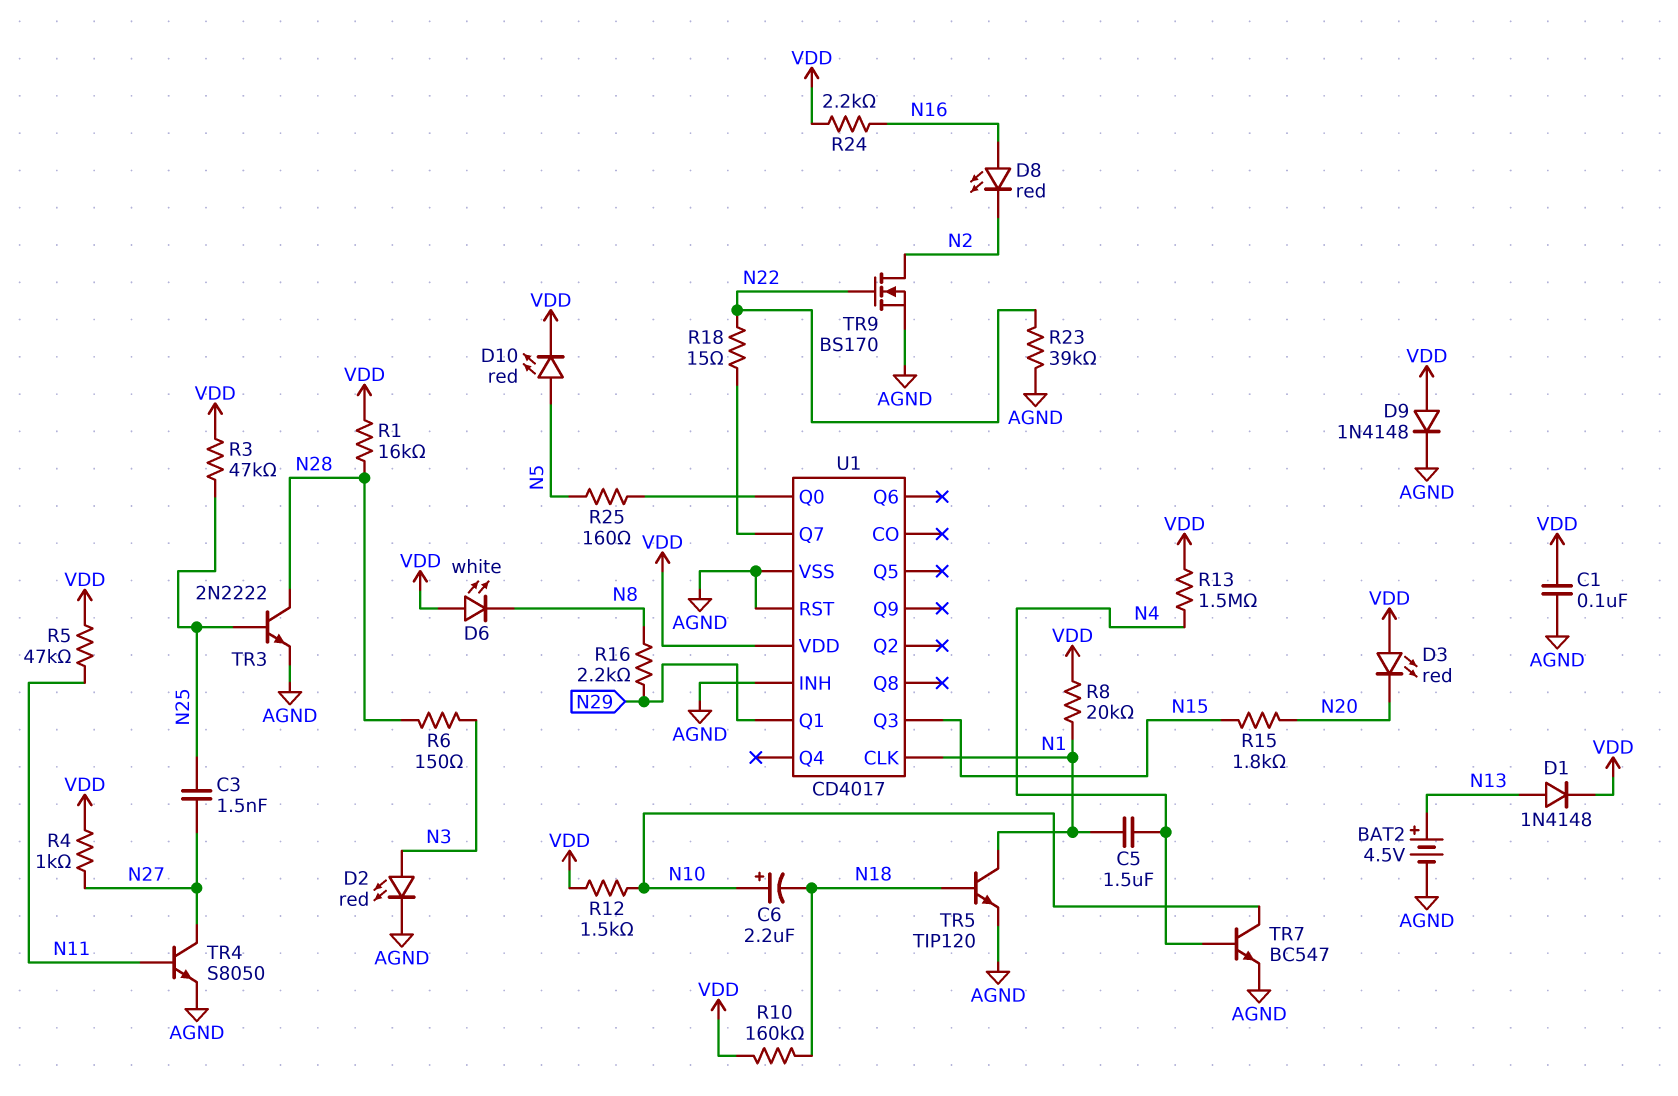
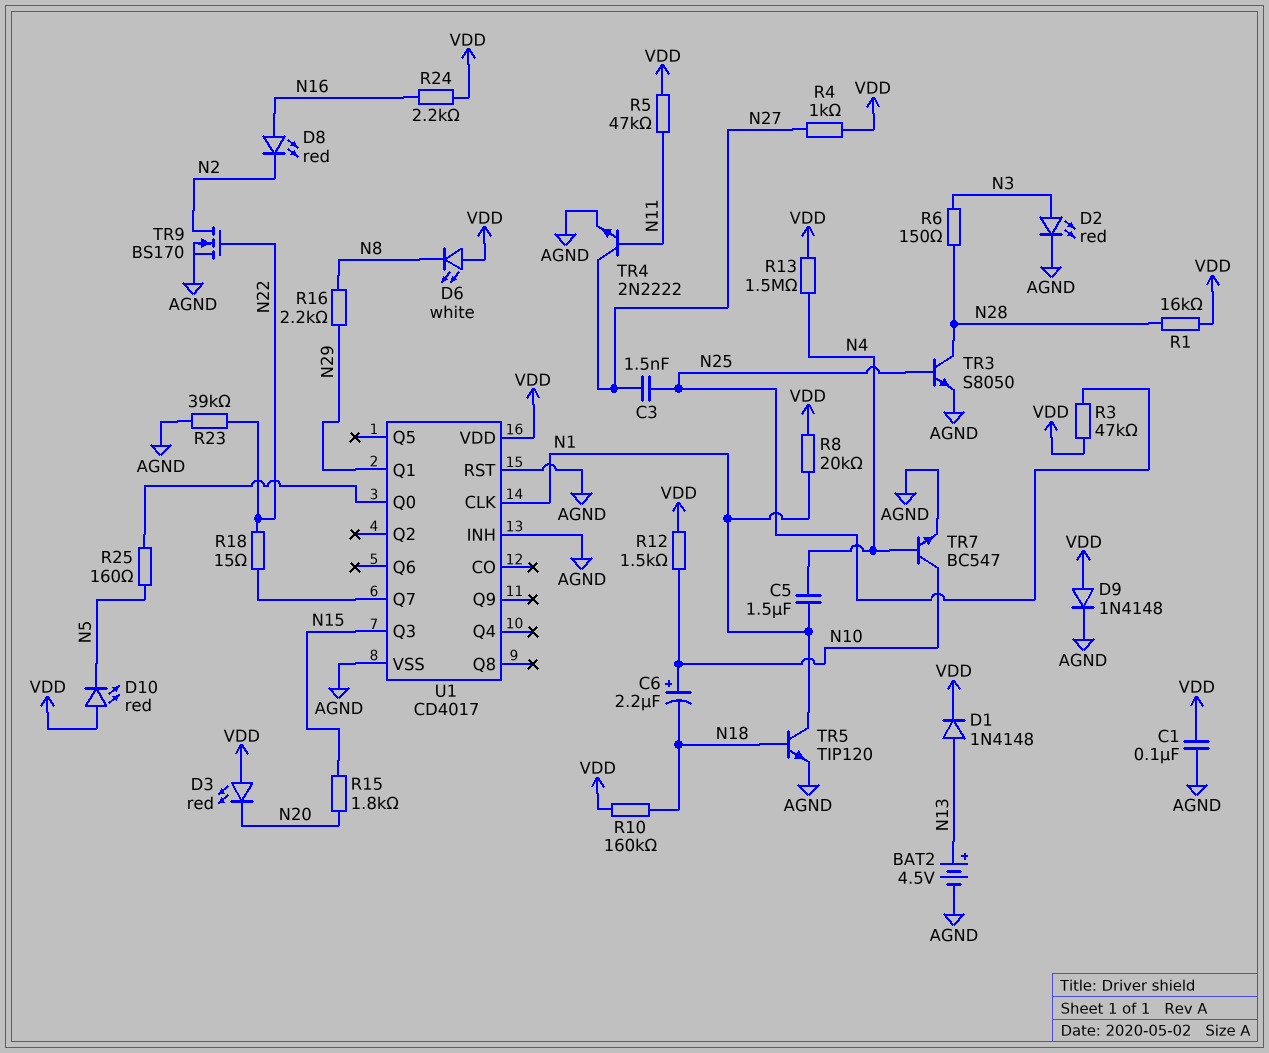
D10: LED red (A N5, K VDD) -> LED red (A VDD, K N5)
TR3: NPN 2N2222 (B N25, C N28, E AGND) -> NPN S8050 (B N25, C N28, E AGND)
TR4: NPN S8050 (B N11, C N27, E AGND) -> NPN 2N2222 (B N11, C N27, E AGND)

